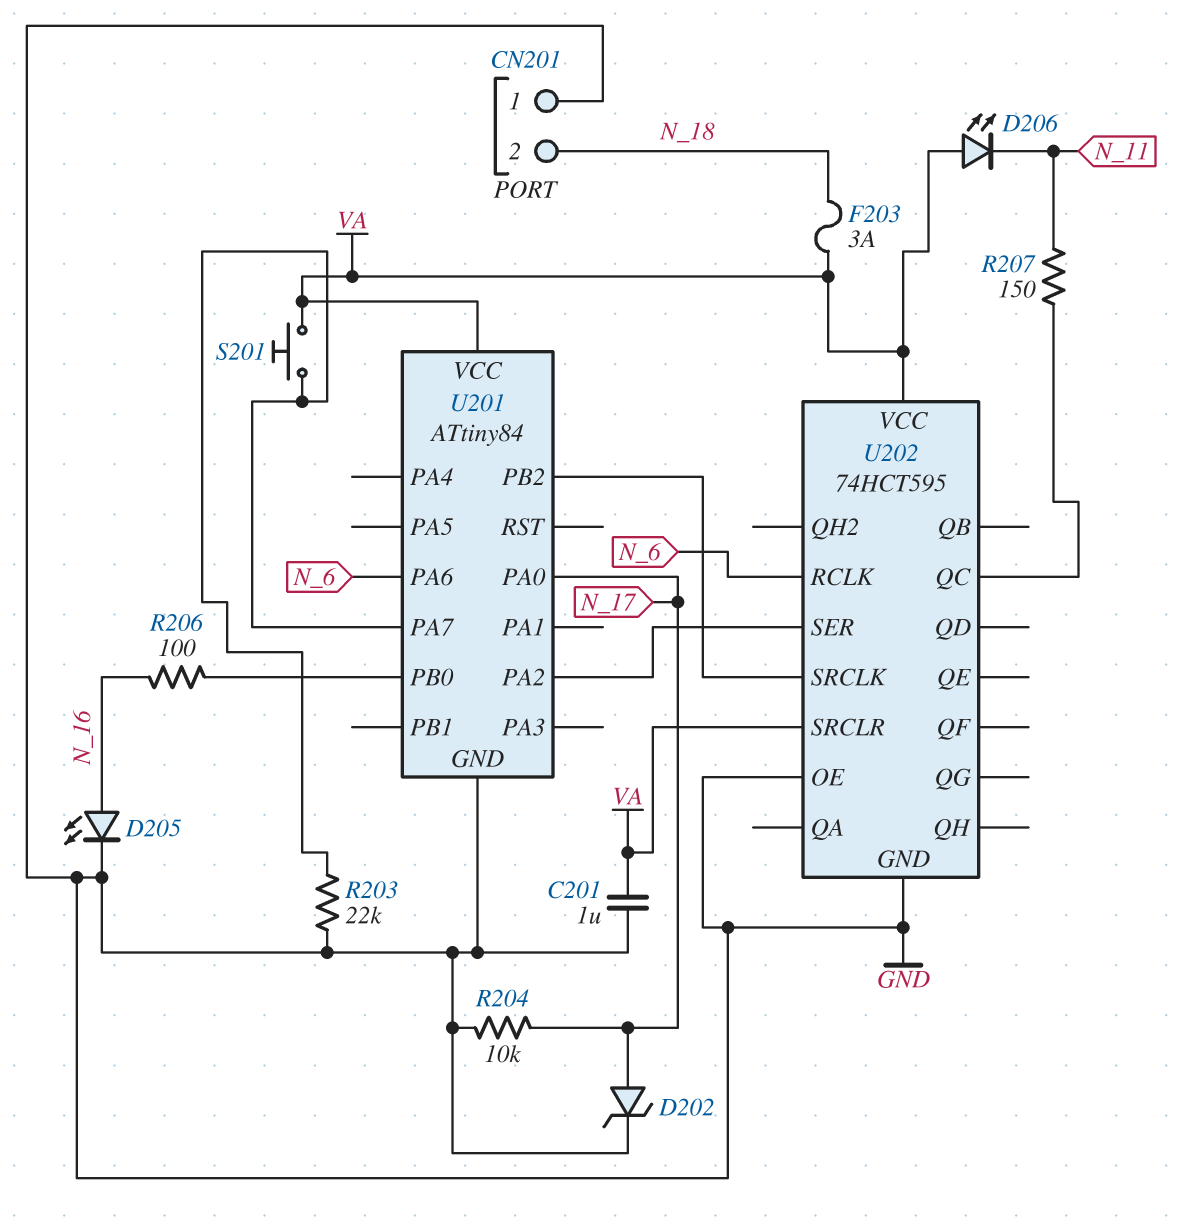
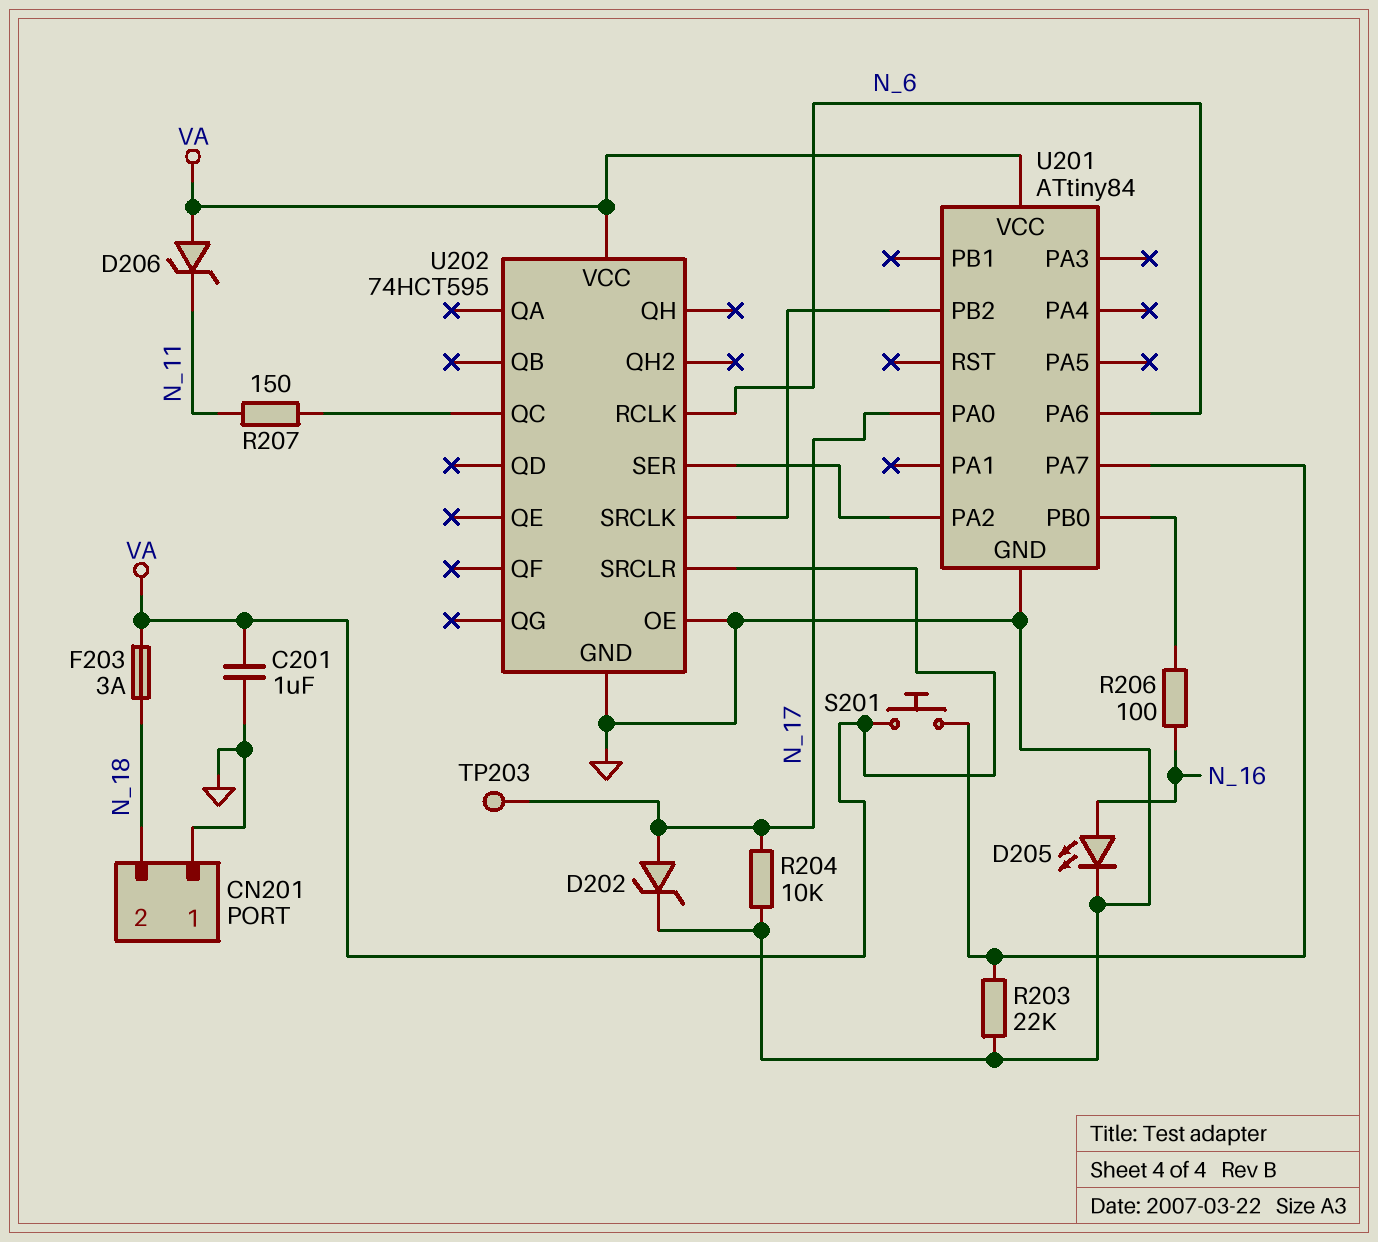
D206: LED (A VA, K N_11) -> zener (A VA, K N_11)
TP203: none -> test point (N_17)

